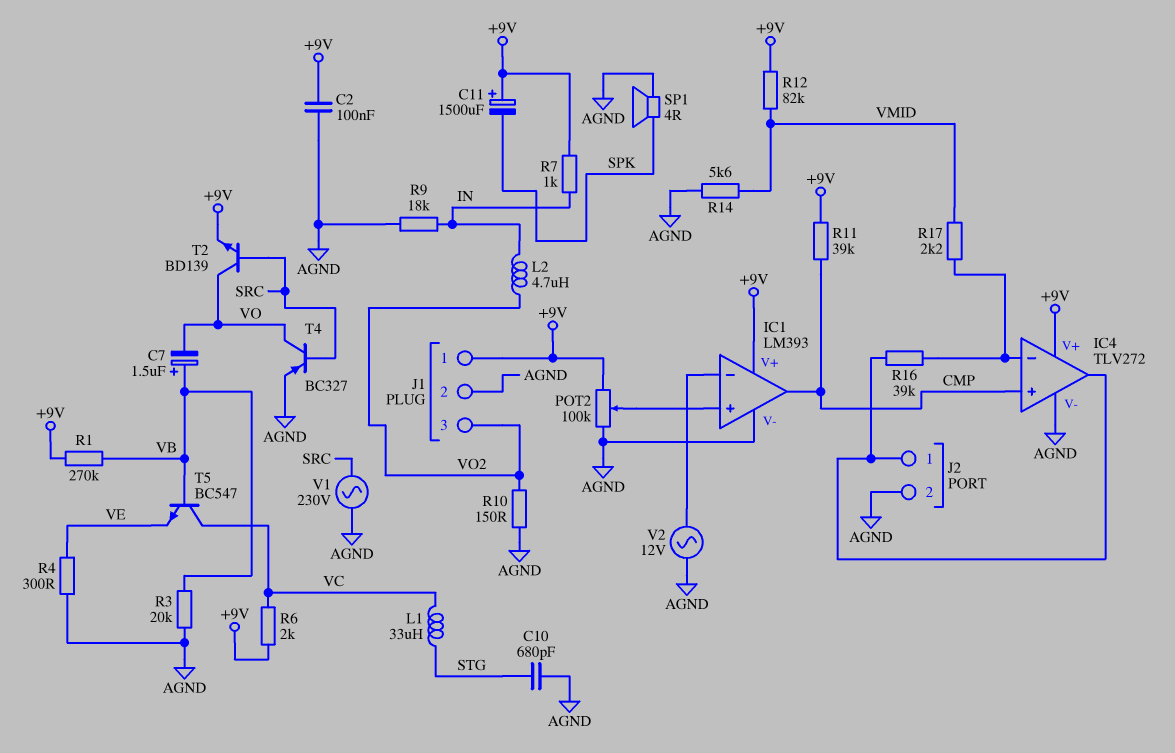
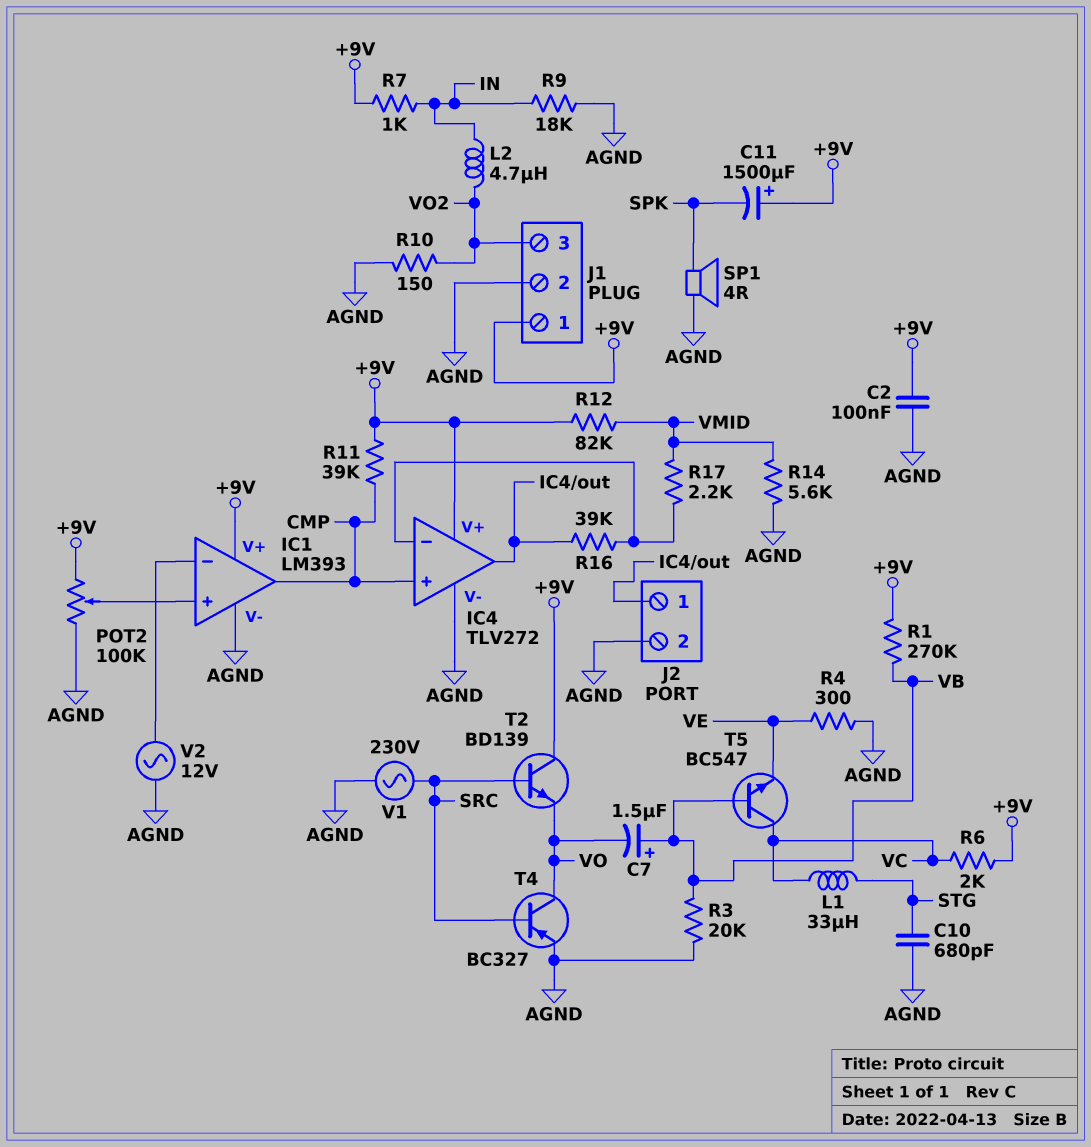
T2: NPN BD139 (B SRC, C VO, E +9V) -> NPN BD139 (B SRC, C +9V, E VO)

